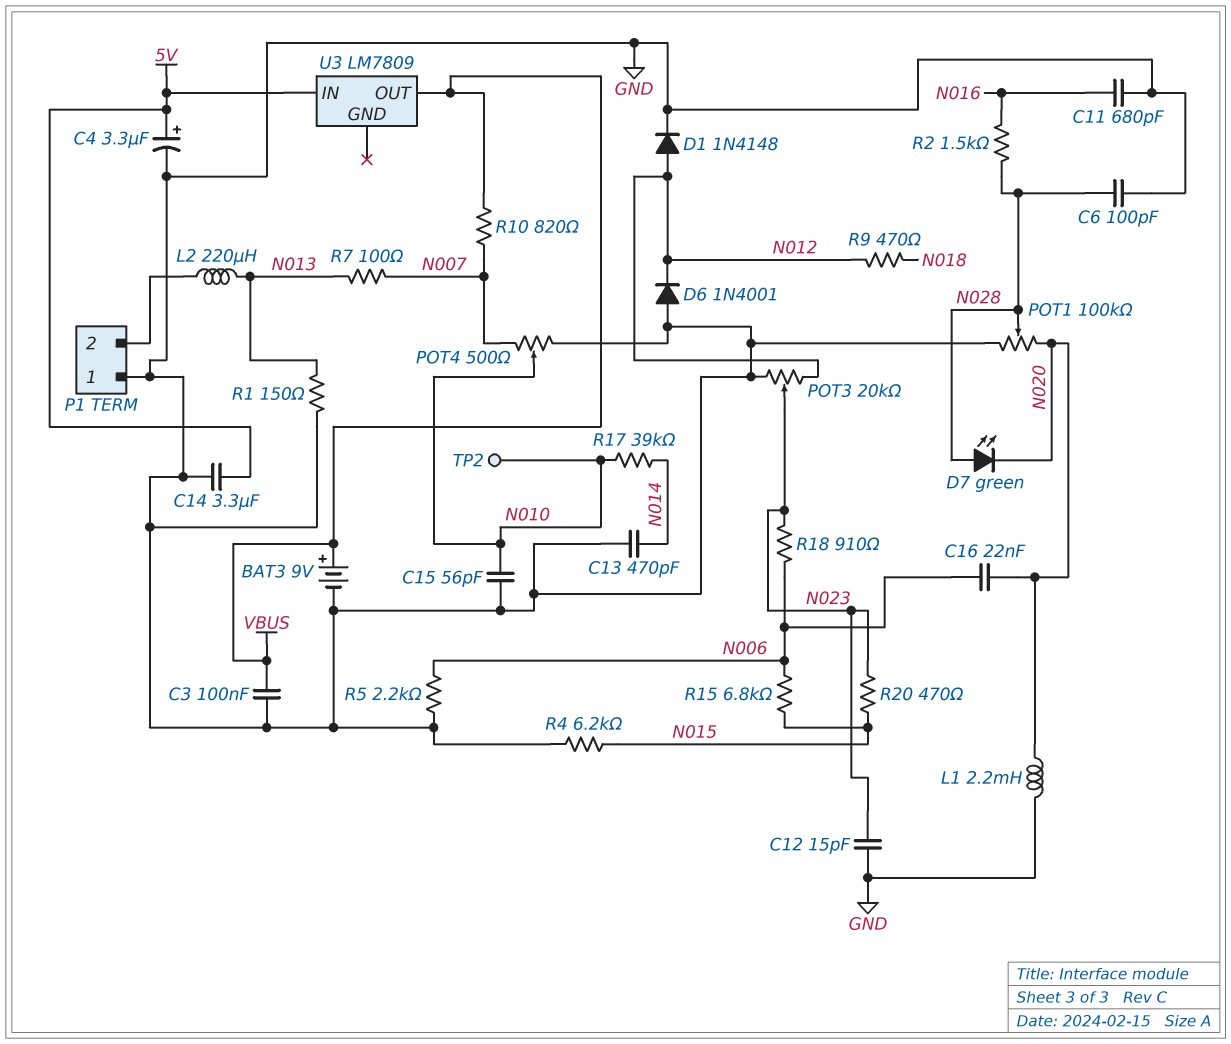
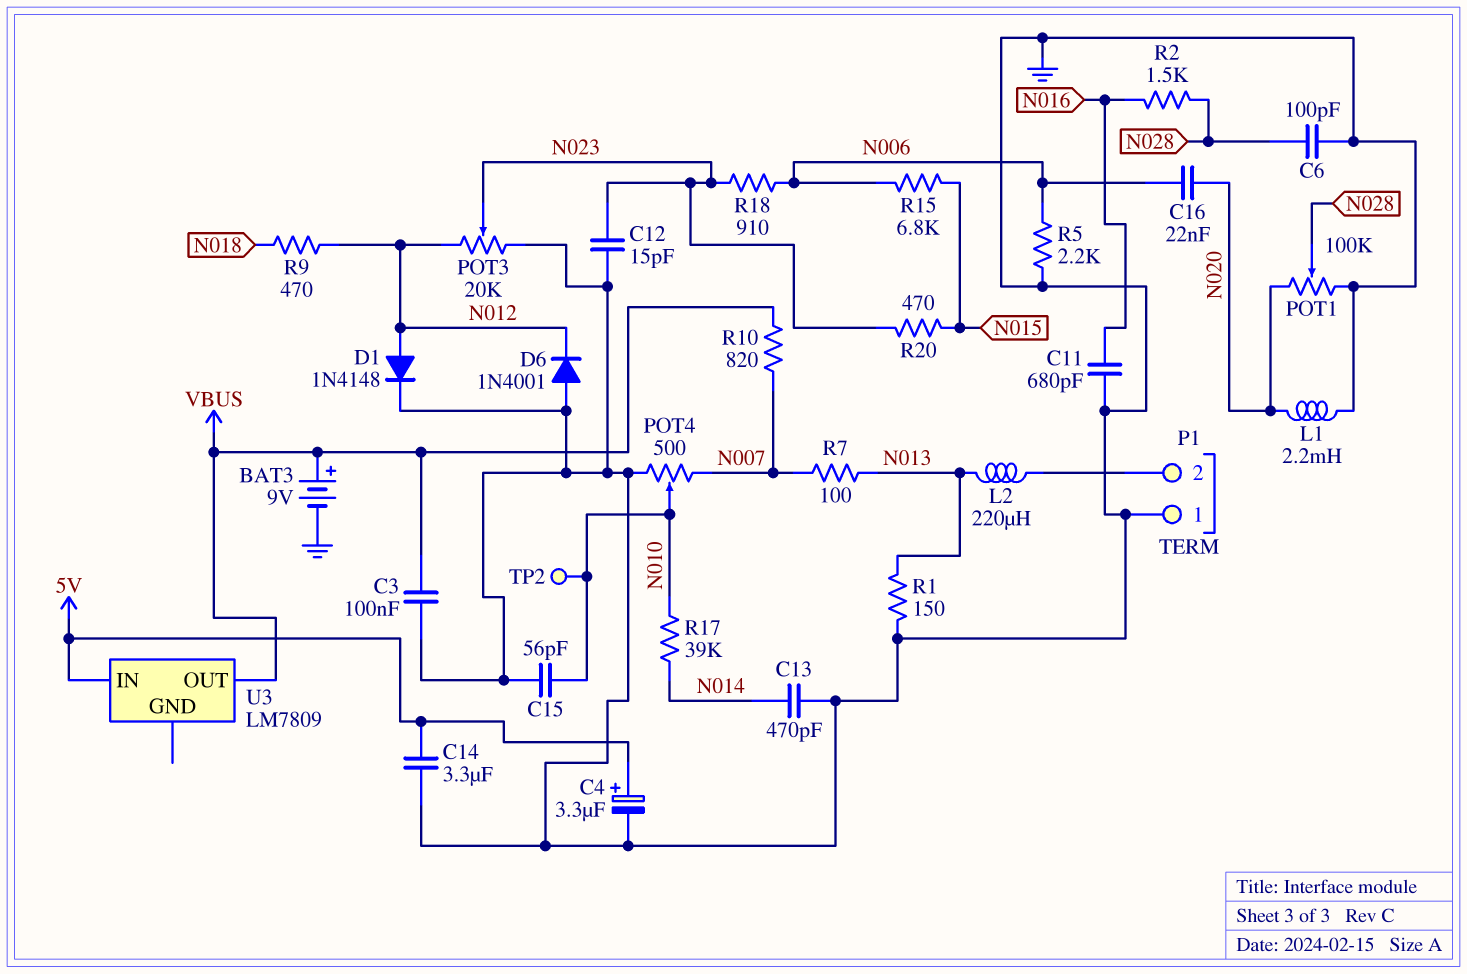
D7: LED green (A N028, K N020) -> none
R4: 6.2k (GND, N015) -> none

